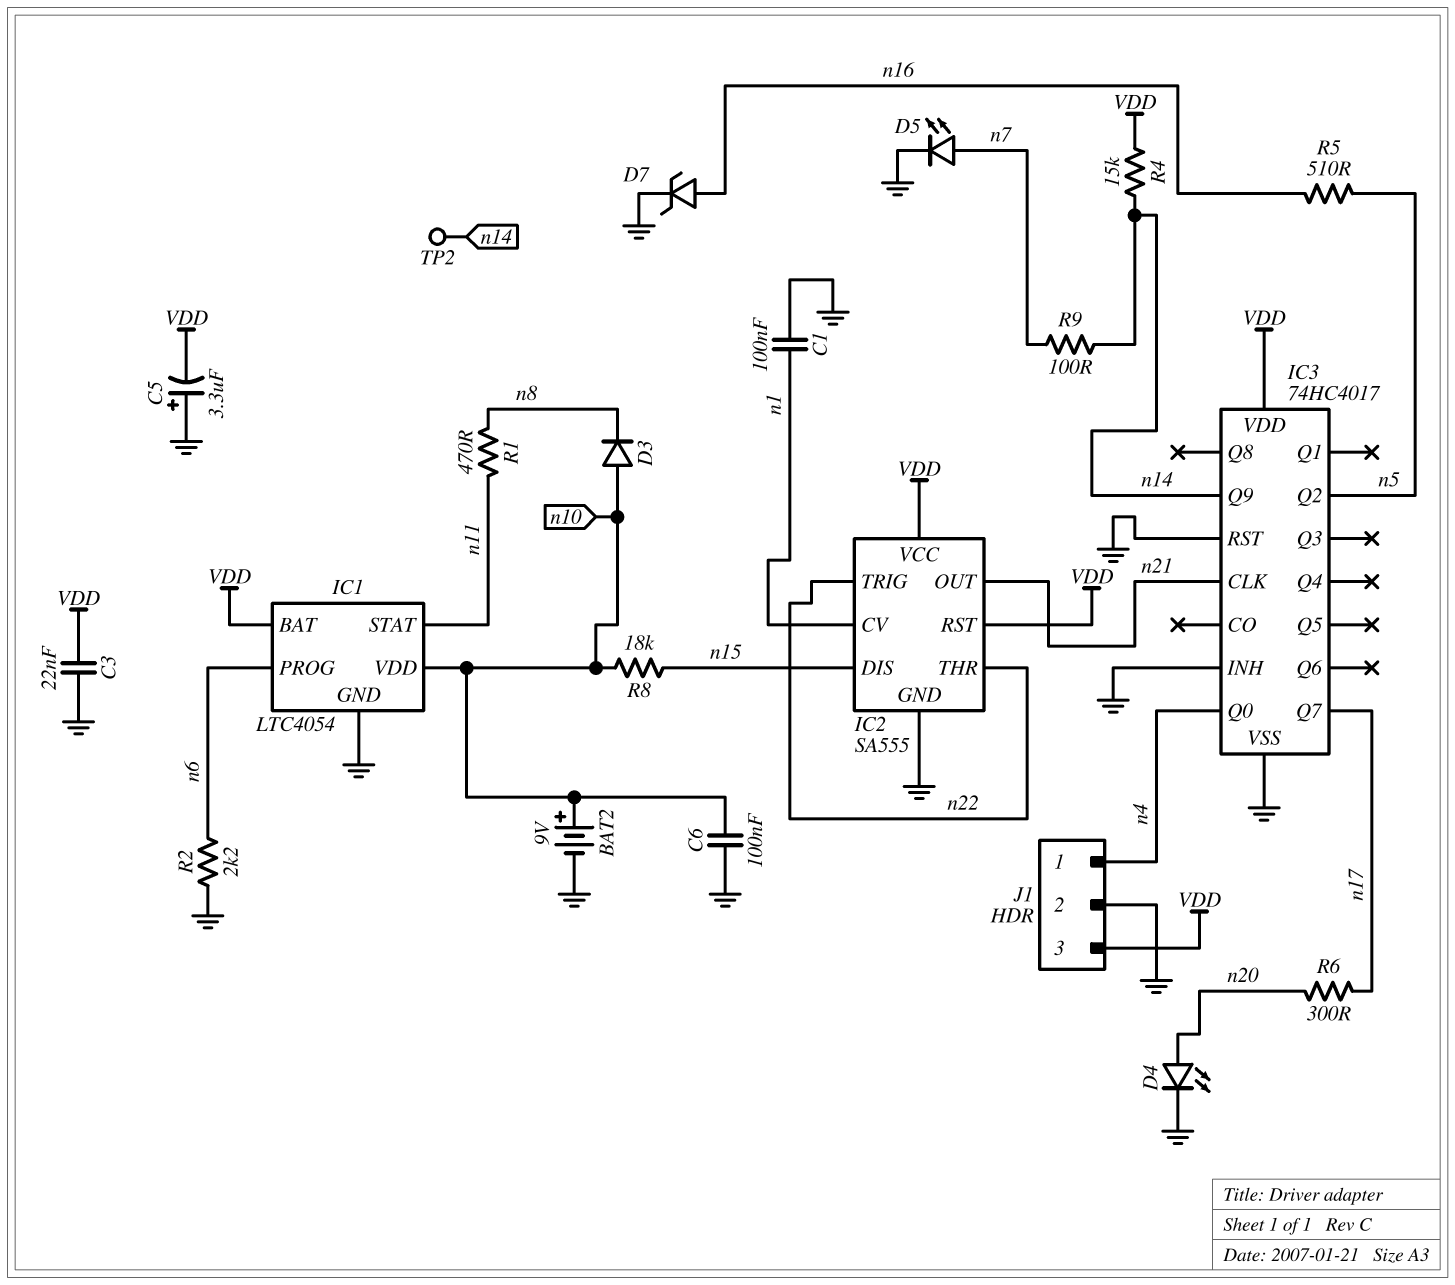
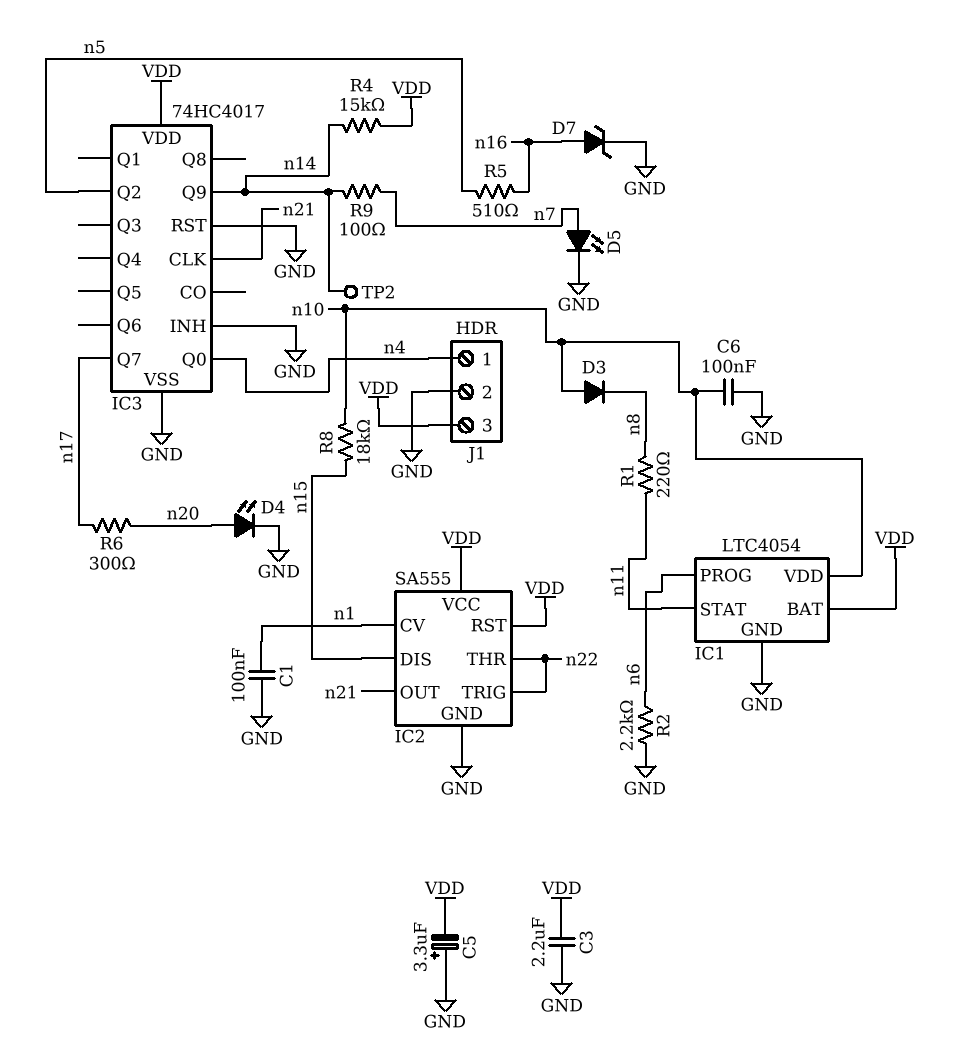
BAT2: 9V (plus n10, minus GND) -> none
C3: 22nF (GND, VDD) -> 2.2uF (GND, VDD)
R1: 470 (n8, n11) -> 220 (n8, n11)

